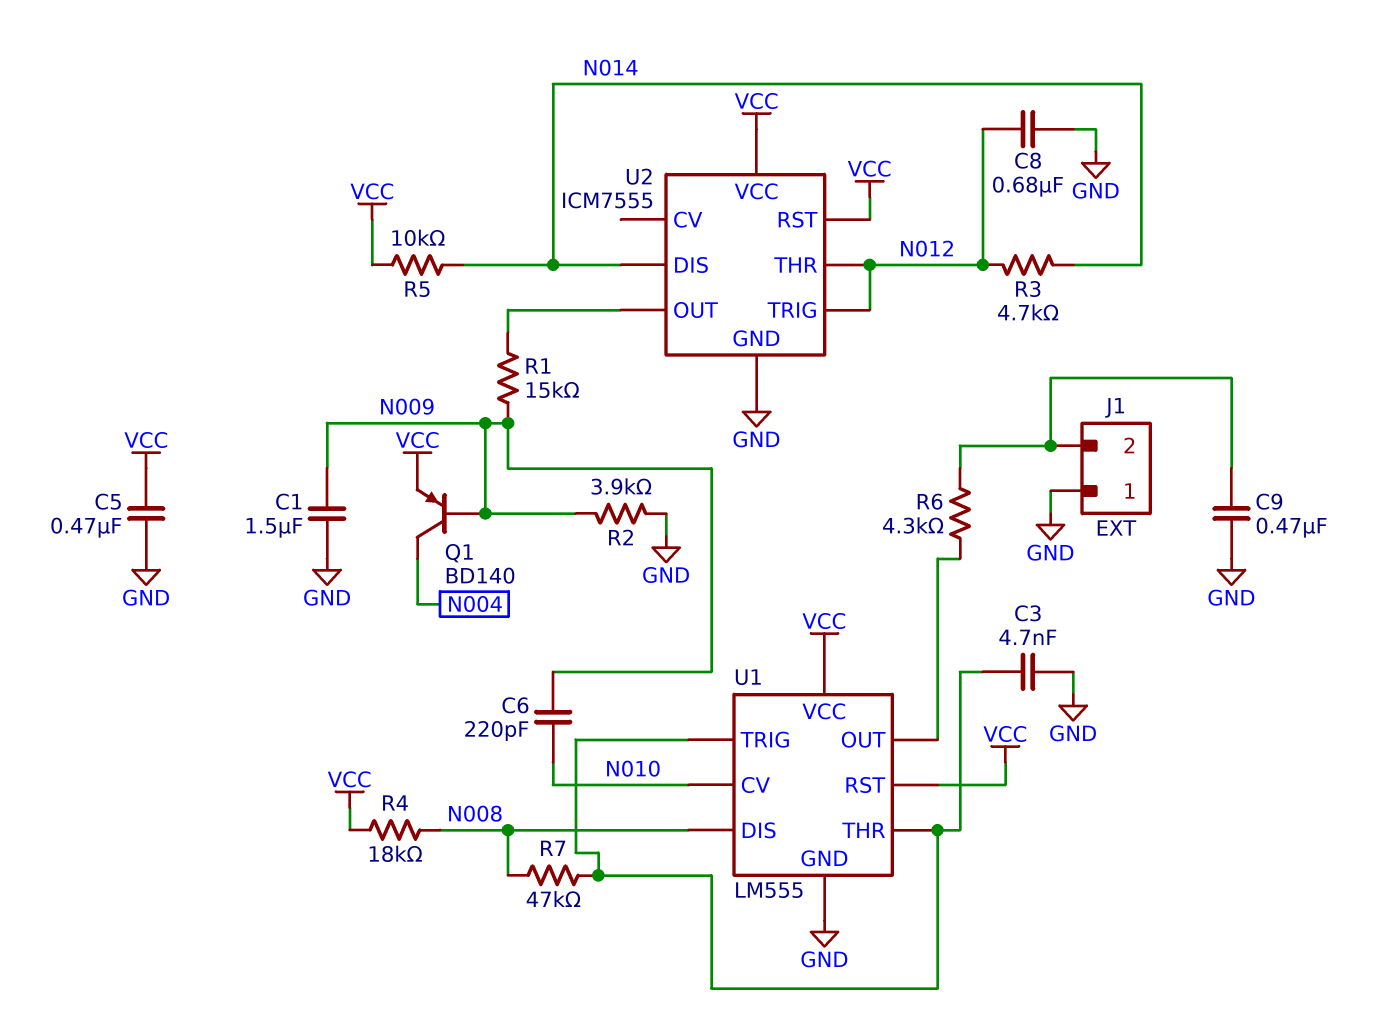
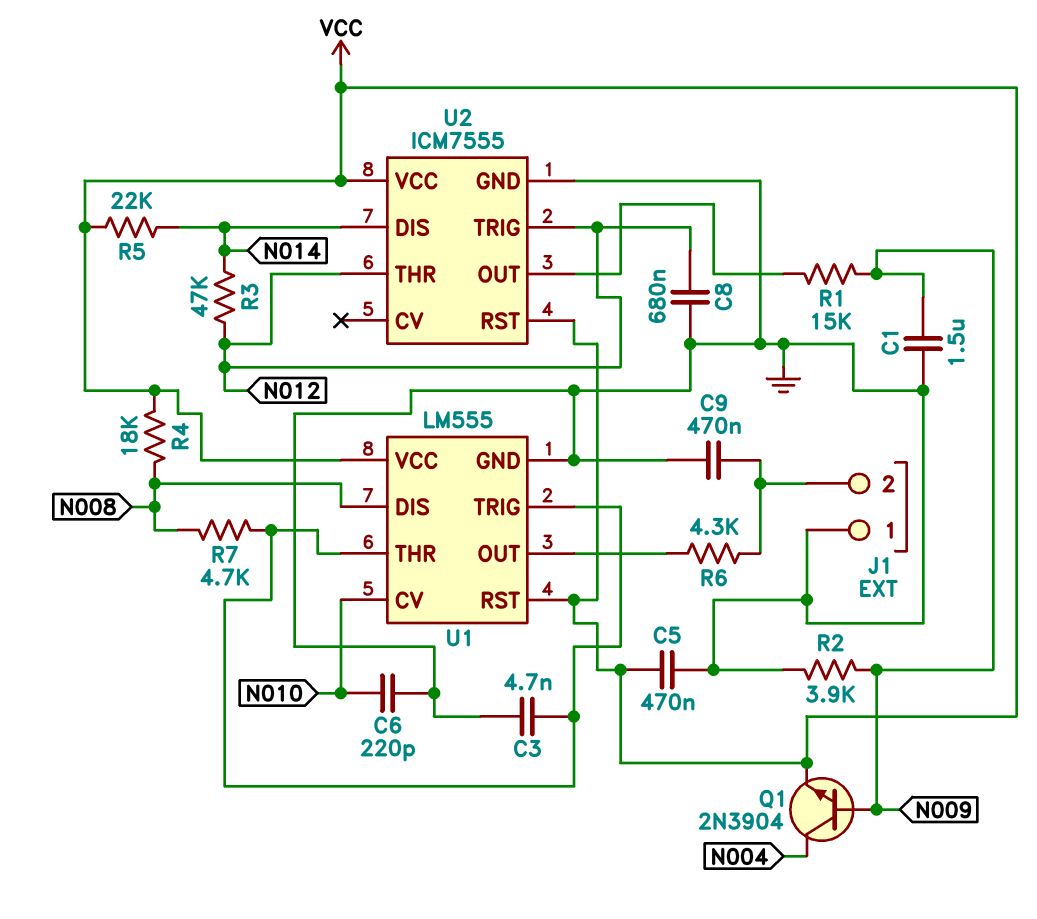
C6: 220pF (N009, N010) -> 220pF (GND, N010)
Q1: PNP BD140 (B N009, C N004, E VCC) -> NPN 2N3904 (B N009, C N004, E VCC)
R3: 4.7k (N012, N014) -> 47k (N012, N014)
R5: 10k (N014, VCC) -> 22k (N014, VCC)
R7: 47k (N008, U1/THR) -> 4.7k (N008, U1/THR)

